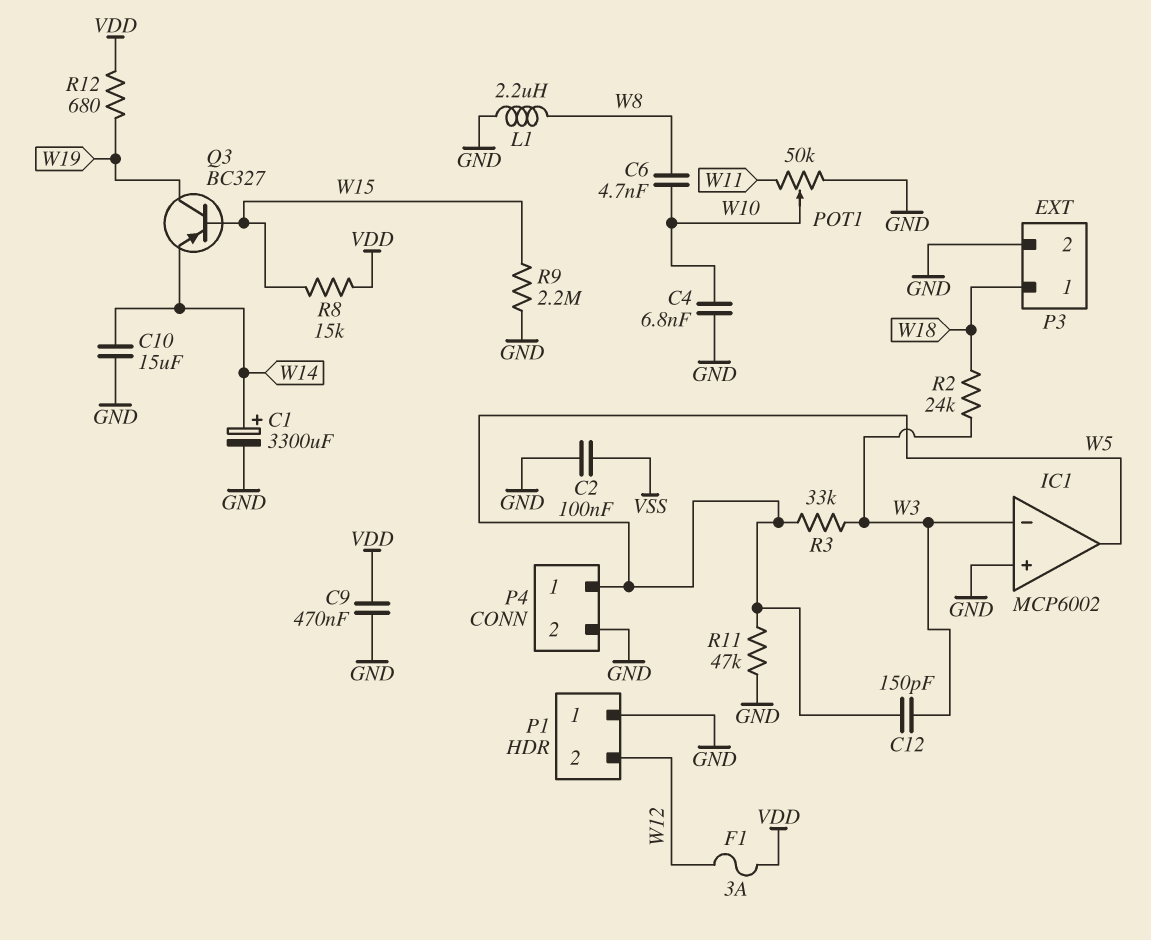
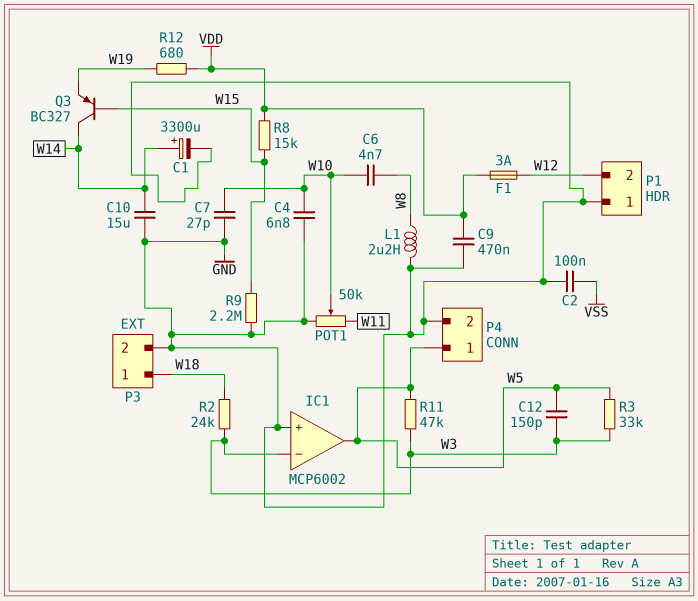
C7: none -> 27pF (GND, W10)
Q3: PNP BC327 (B W15, C W19, E W14) -> PNP BC327 (B W15, C W14, E W19)
R11: 47k (GND, W5) -> 47k (W3, W5)

